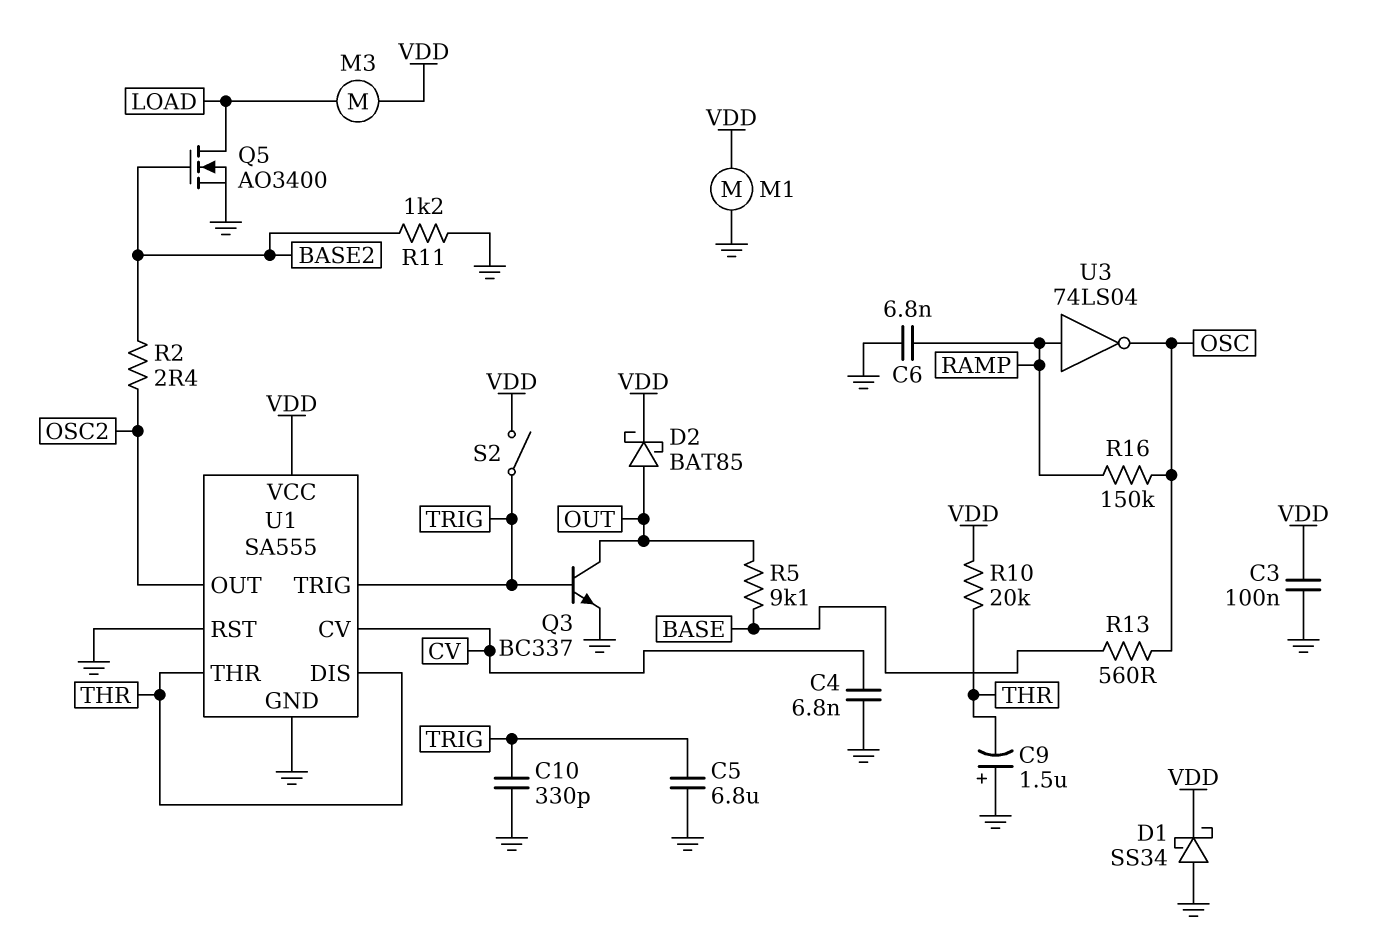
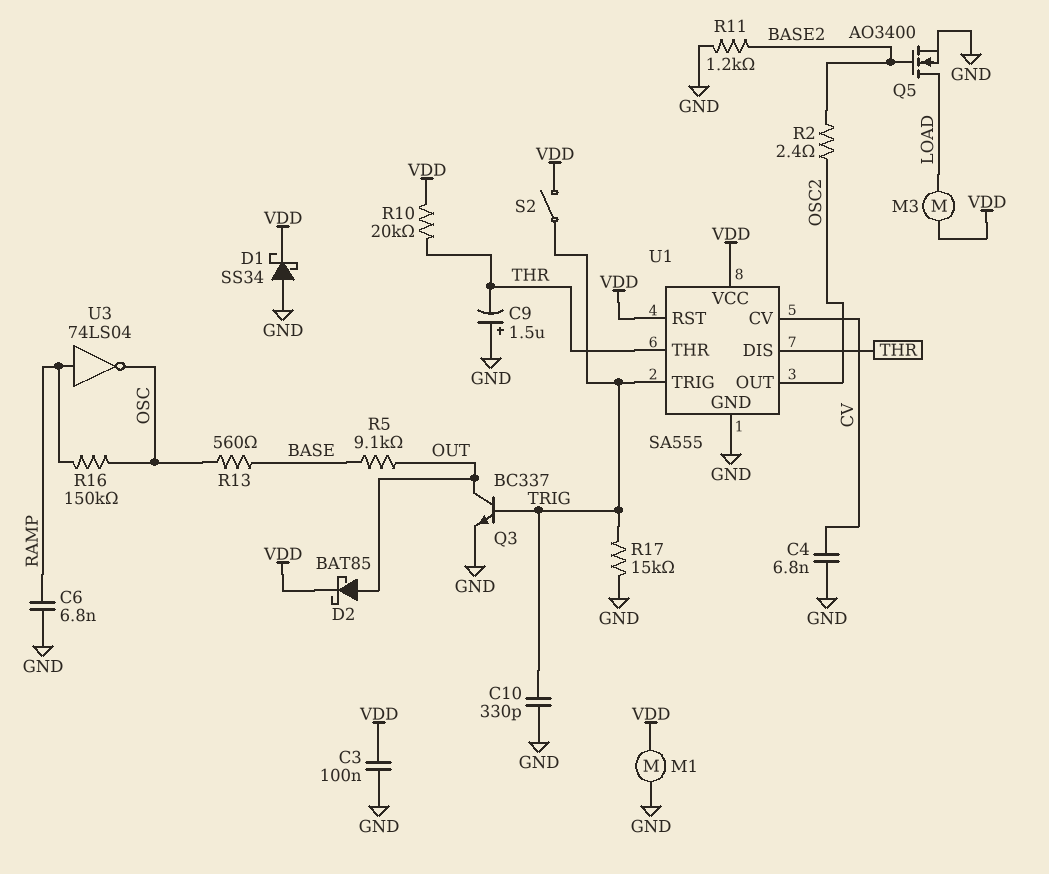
C5: 6.8uF (GND, TRIG) -> none
R17: none -> 15k (GND, TRIG)
U1 pin RST: GND -> VDD

